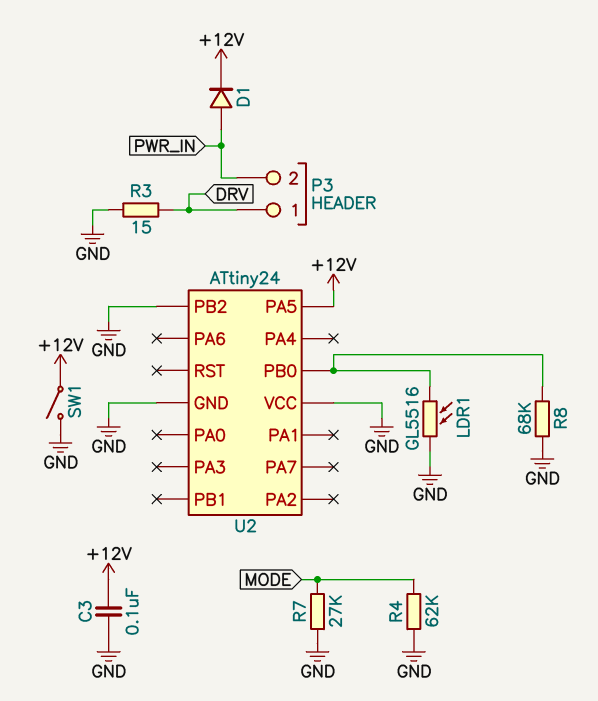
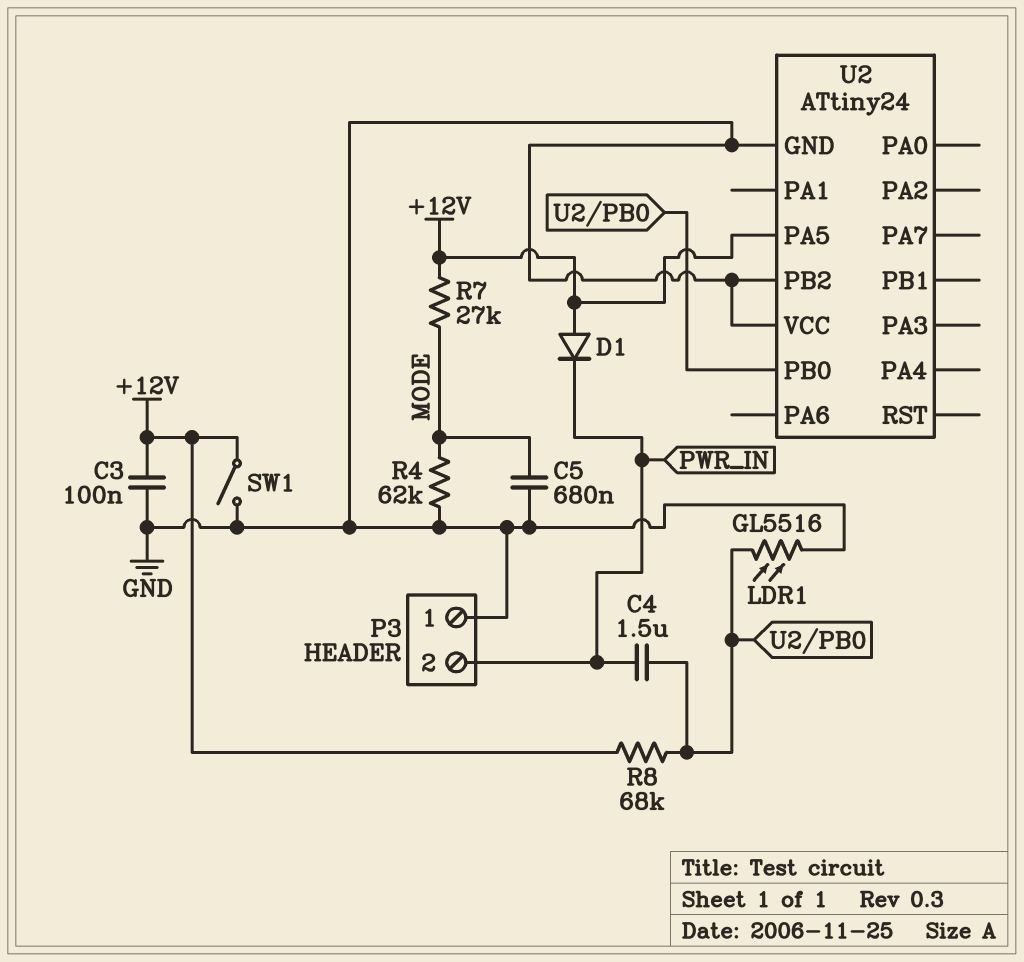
C4: none -> 1.5uF (PWR_IN, U2/PB0)
C5: none -> 680nF (GND, MODE)
D1: diode (A PWR_IN, K +12V) -> diode (A +12V, K PWR_IN)
P3 pin 1: DRV -> GND
R3: 15 (DRV, GND) -> none
R7: 27k (GND, MODE) -> 27k (+12V, MODE)
R8: 68k (GND, U2/PB0) -> 68k (+12V, U2/PB0)

